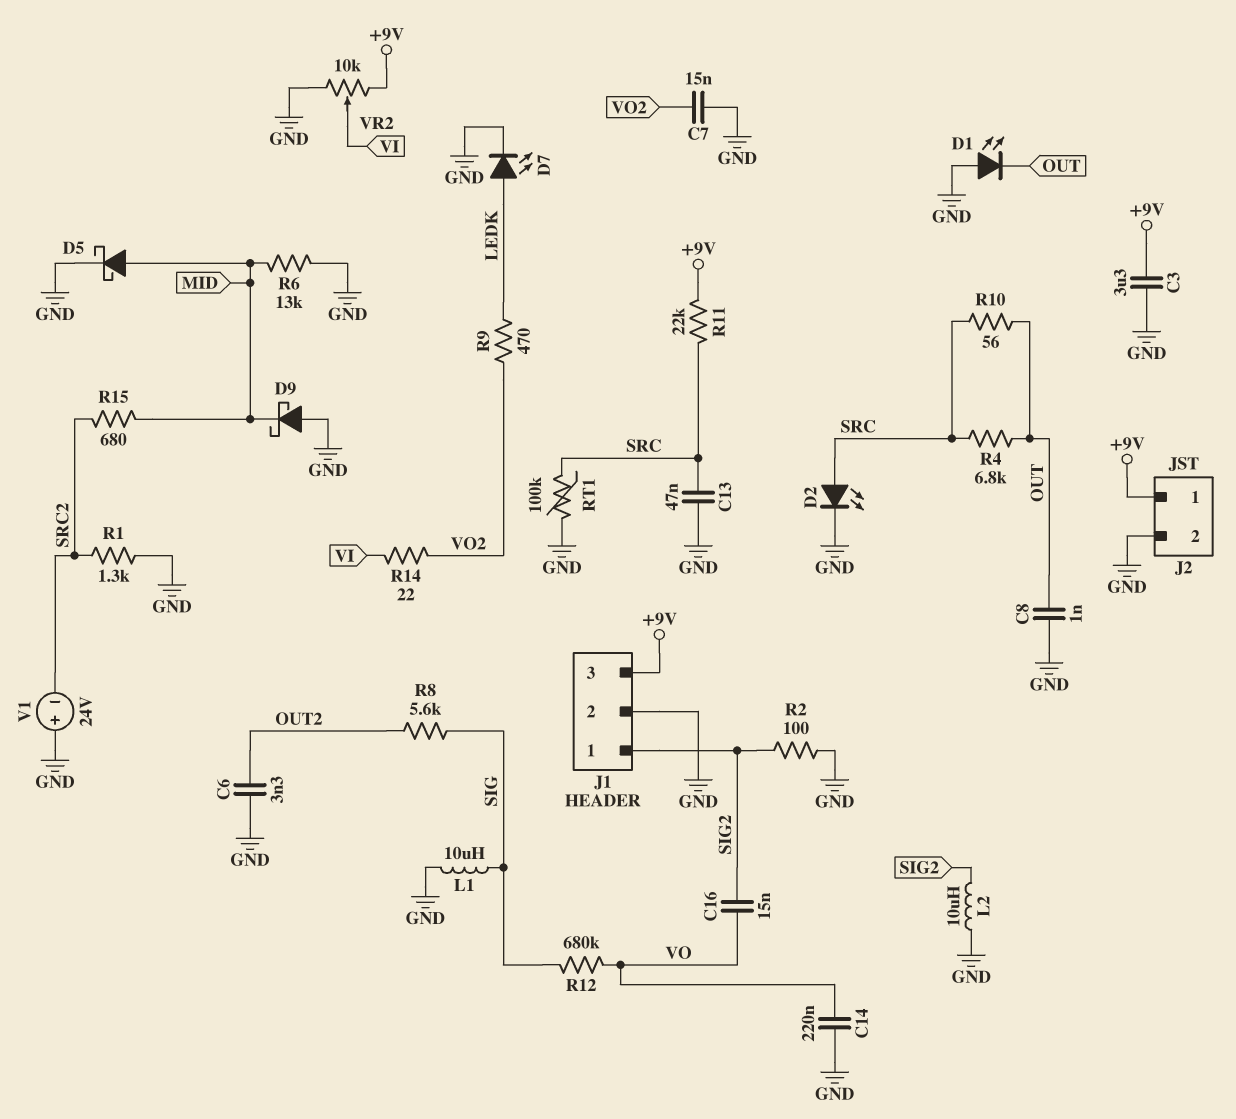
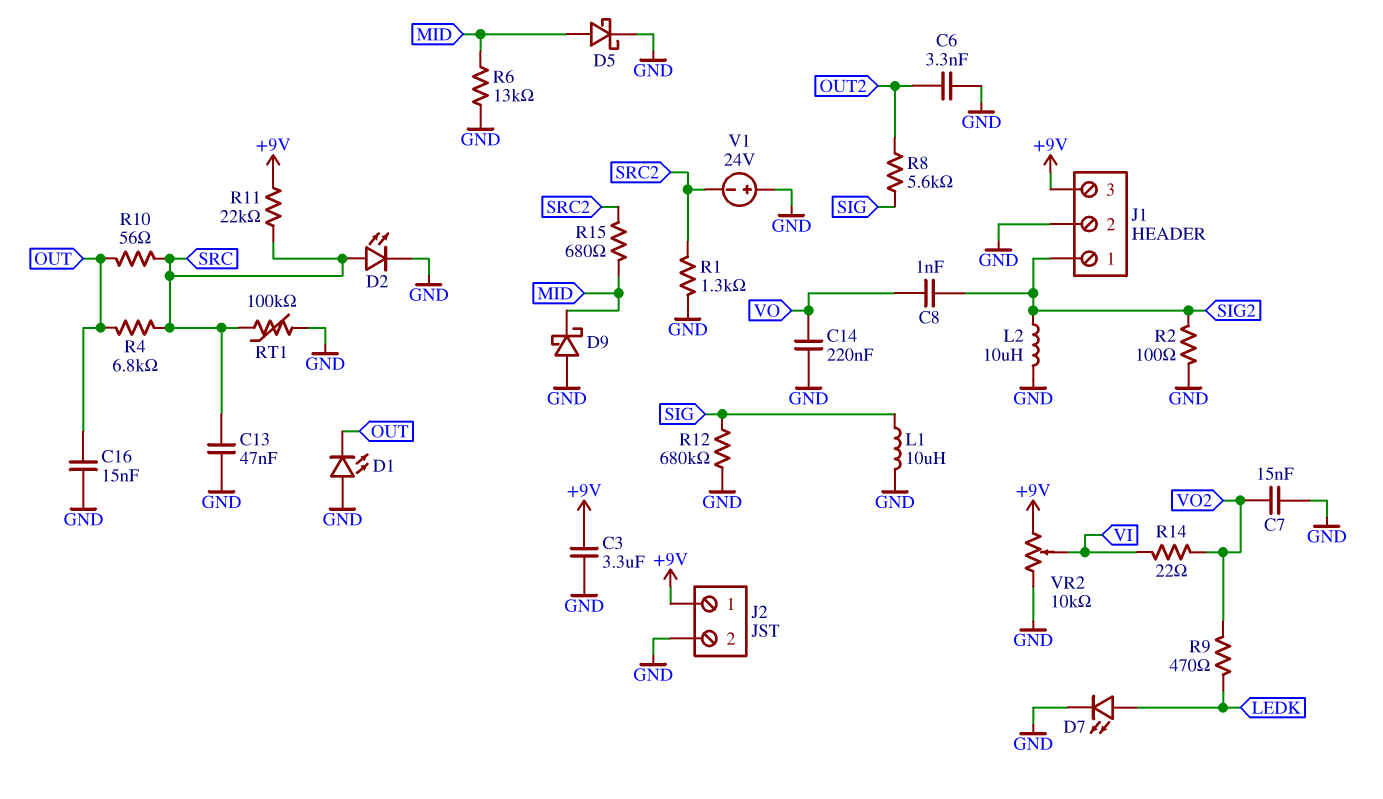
C8: 1nF (GND, OUT) -> 1nF (SIG2, VO)
C16: 15nF (SIG2, VO) -> 15nF (GND, OUT)
R12: 680k (SIG, VO) -> 680k (GND, SIG)

